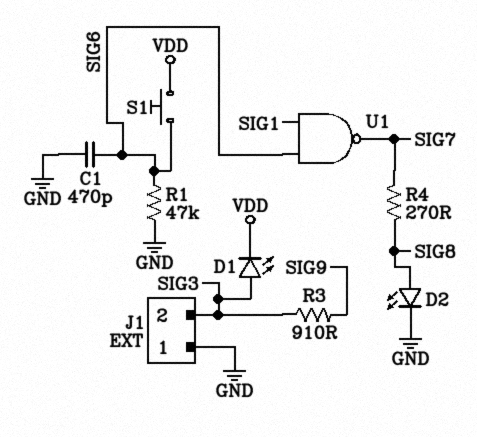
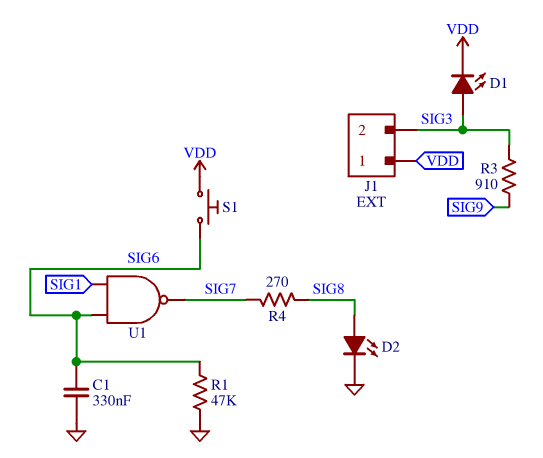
C1: 470pF (GND, SIG6) -> 330nF (GND, SIG6)
J1 pin 1: GND -> VDD

